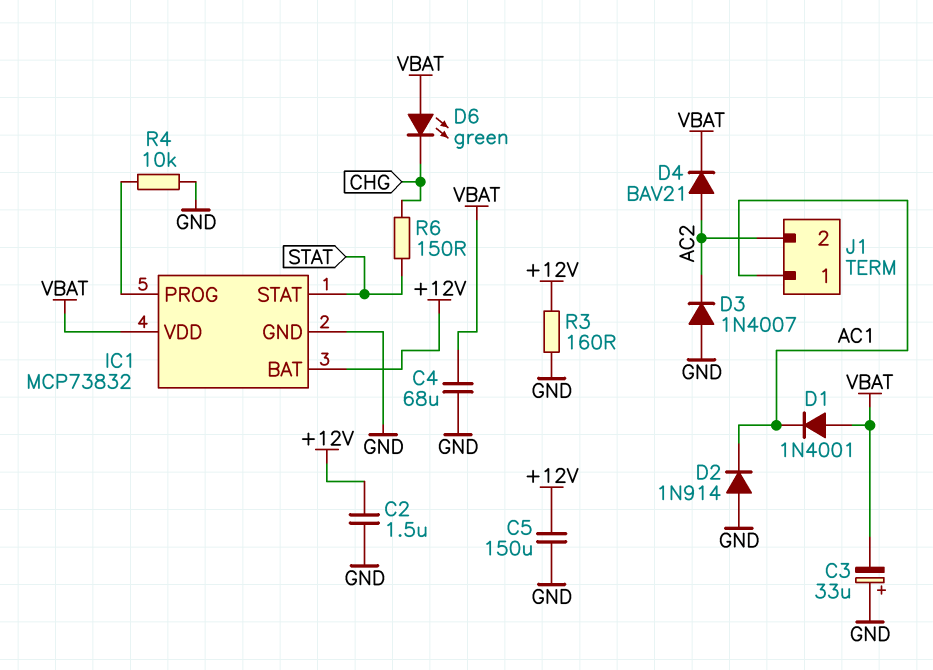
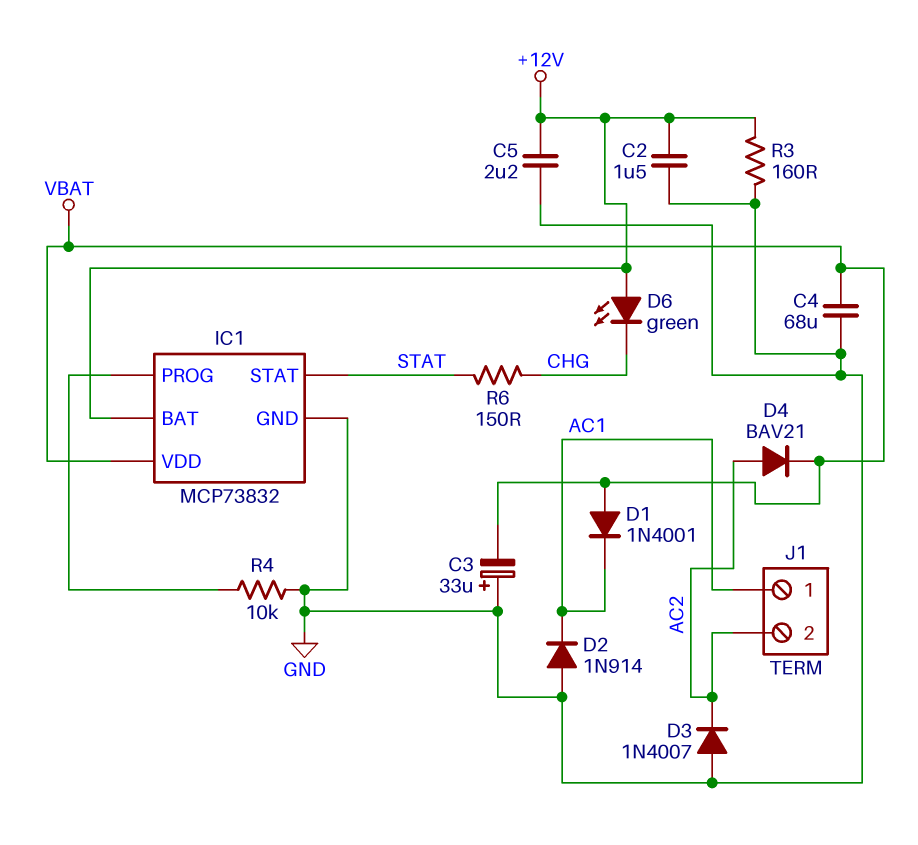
C5: 150uF (+12V, GND) -> 2.2uF (+12V, GND)
D6: LED green (A VBAT, K CHG) -> LED green (A +12V, K CHG)

